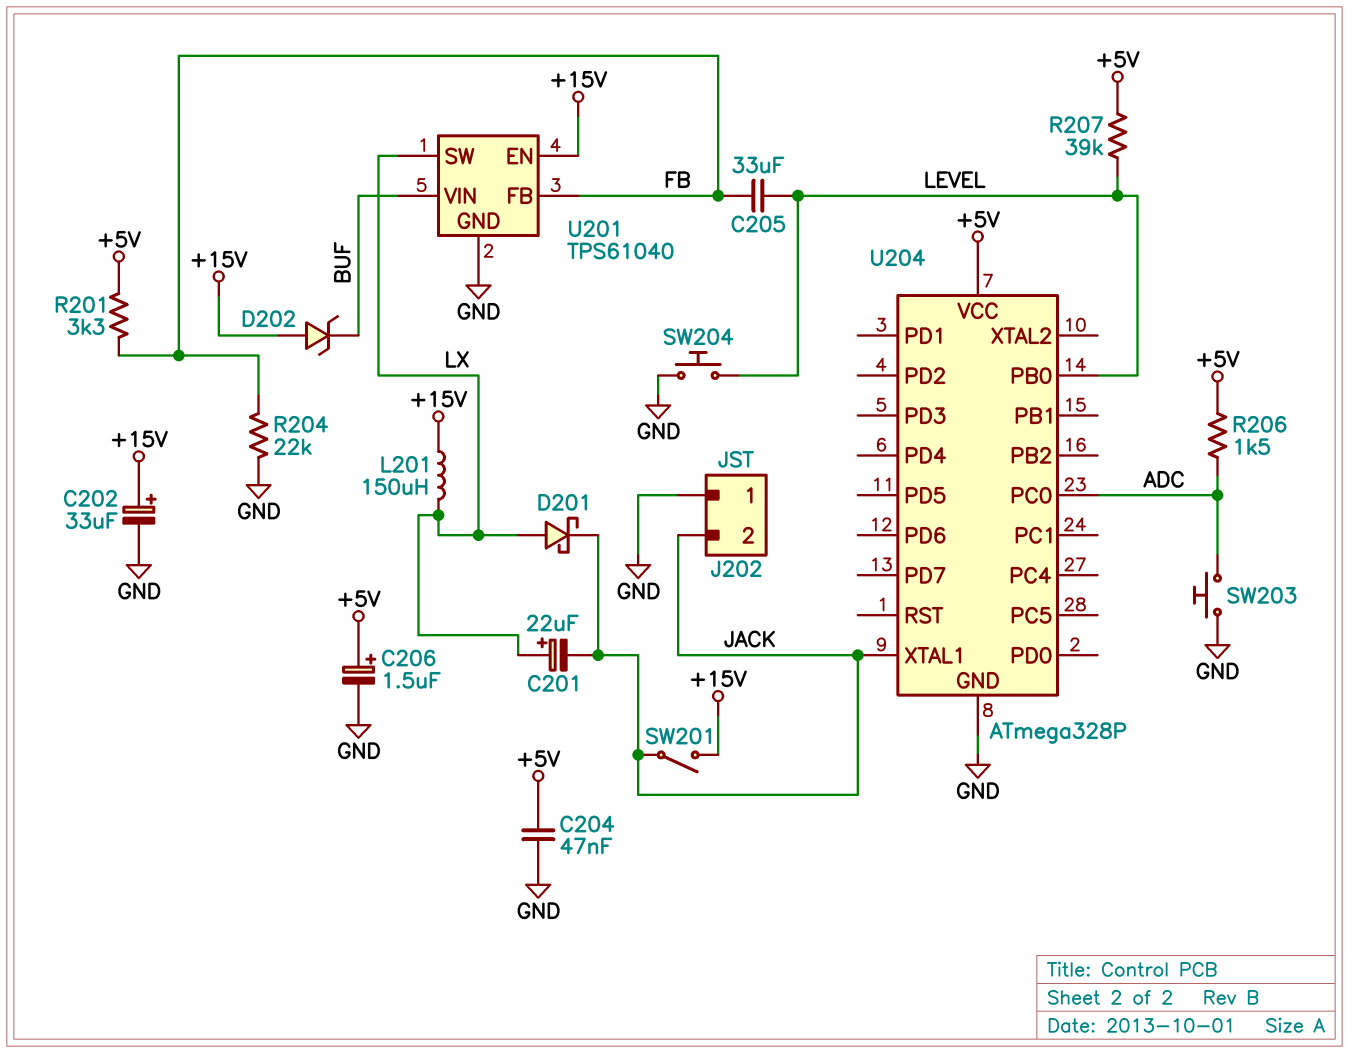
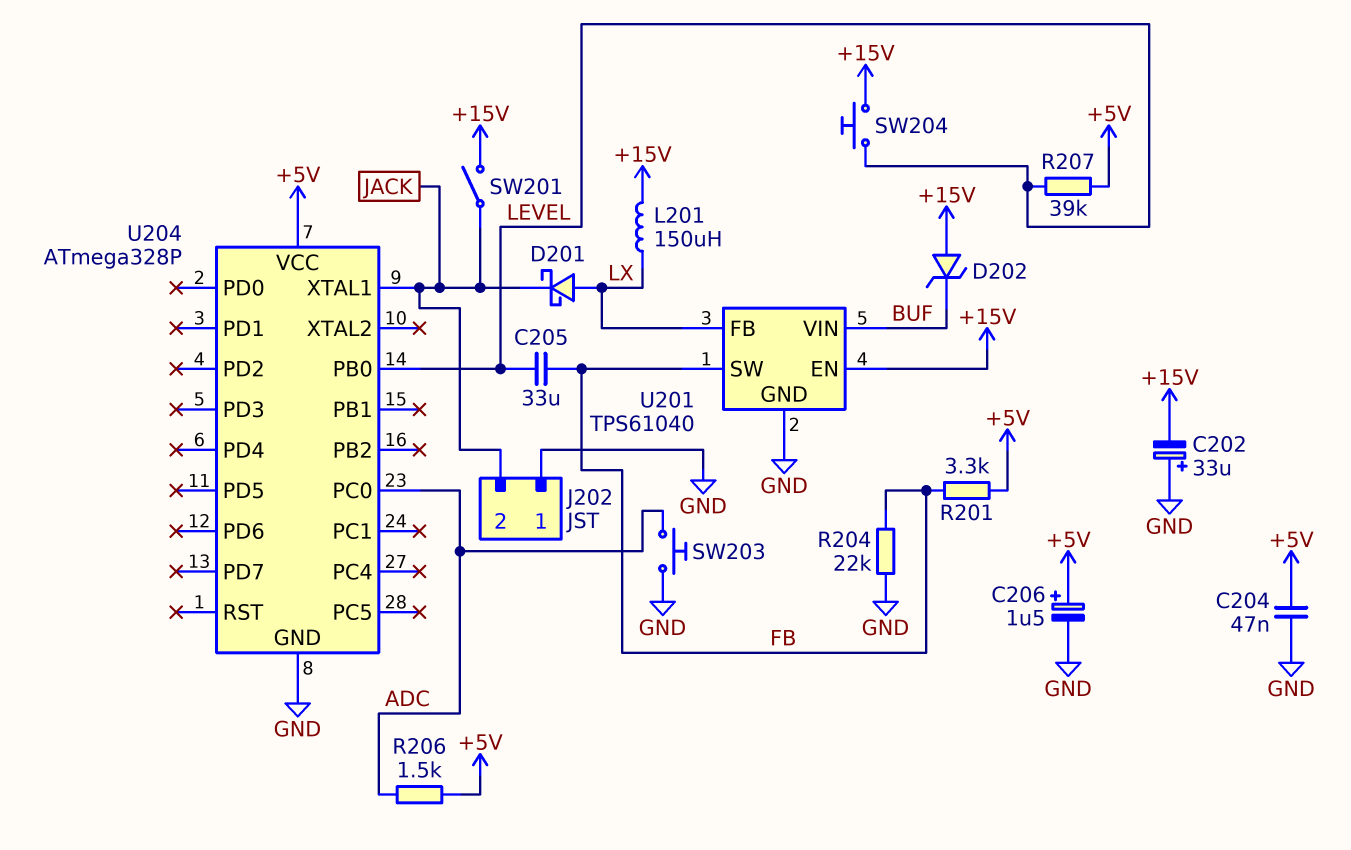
C201: 22uF (plus LX, minus JACK) -> none
C202: 33uF (plus +15V, minus GND) -> 33uF (plus GND, minus +15V)
SW204: button (GND, LEVEL) -> button (+15V, LEVEL)
U201 pin FB: FB -> LX
U201 pin SW: LX -> FB

